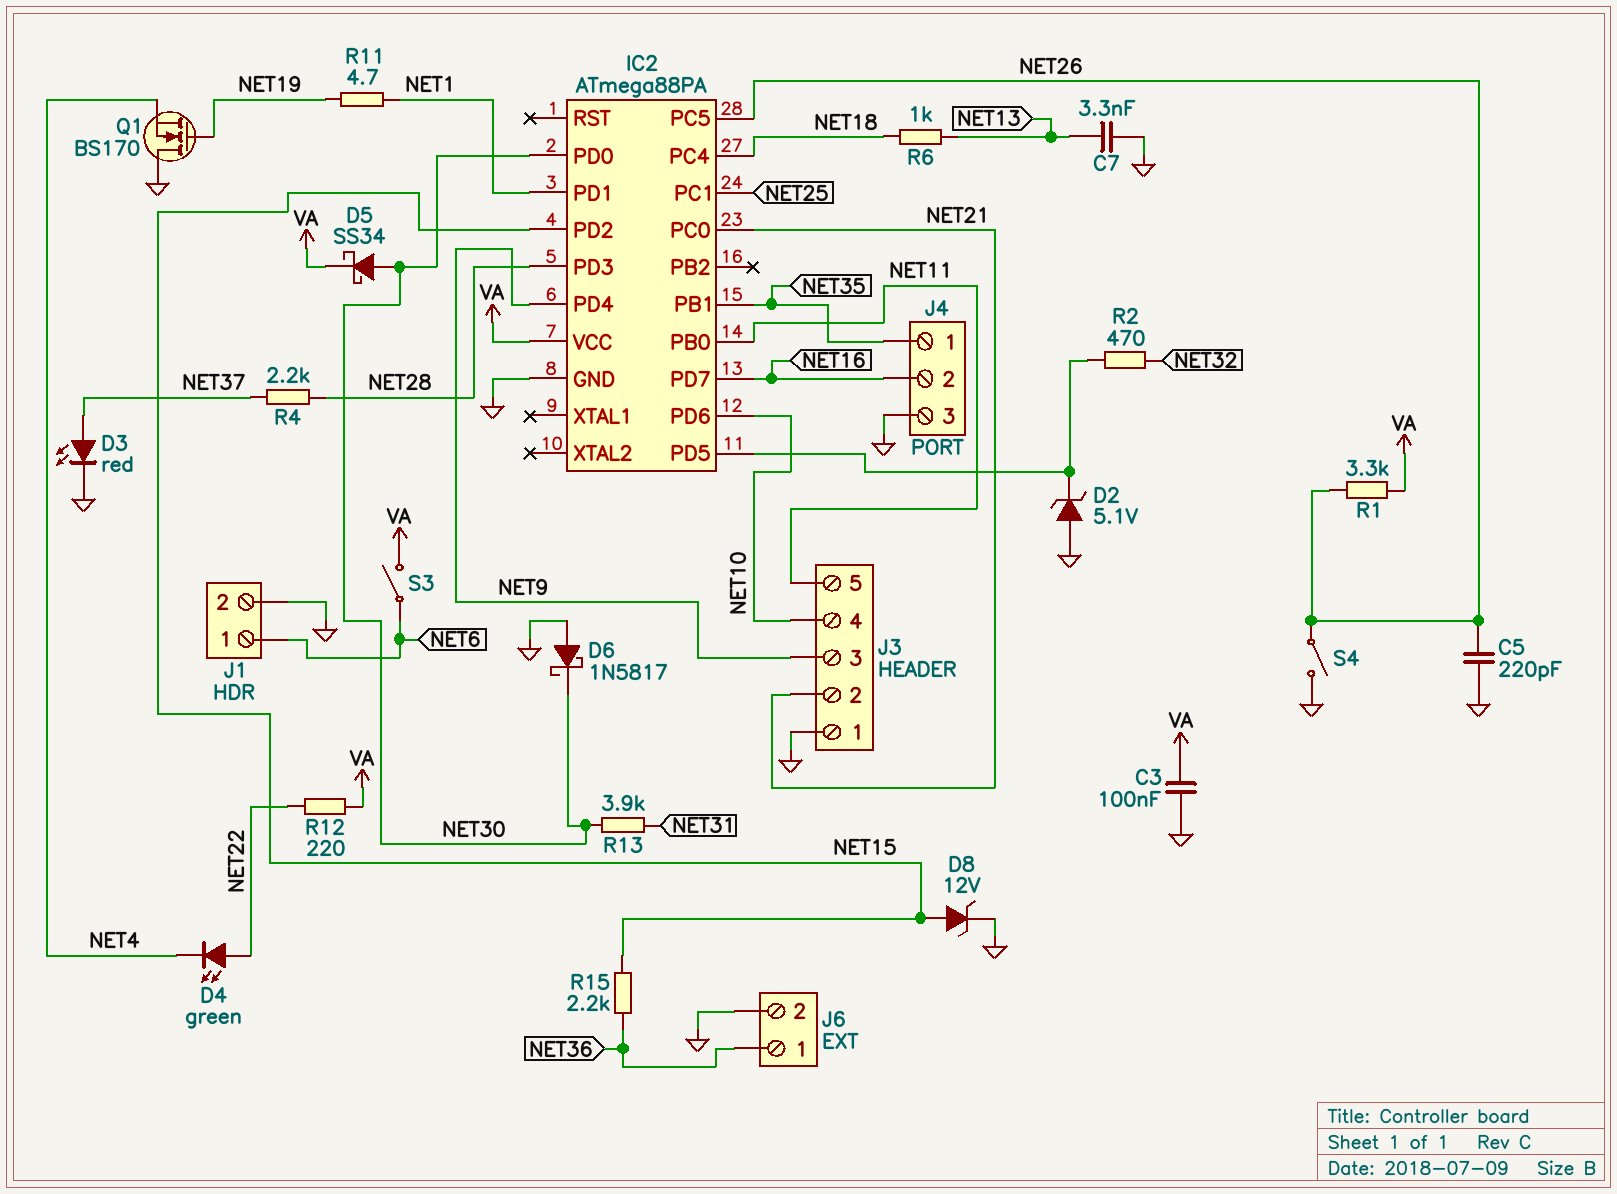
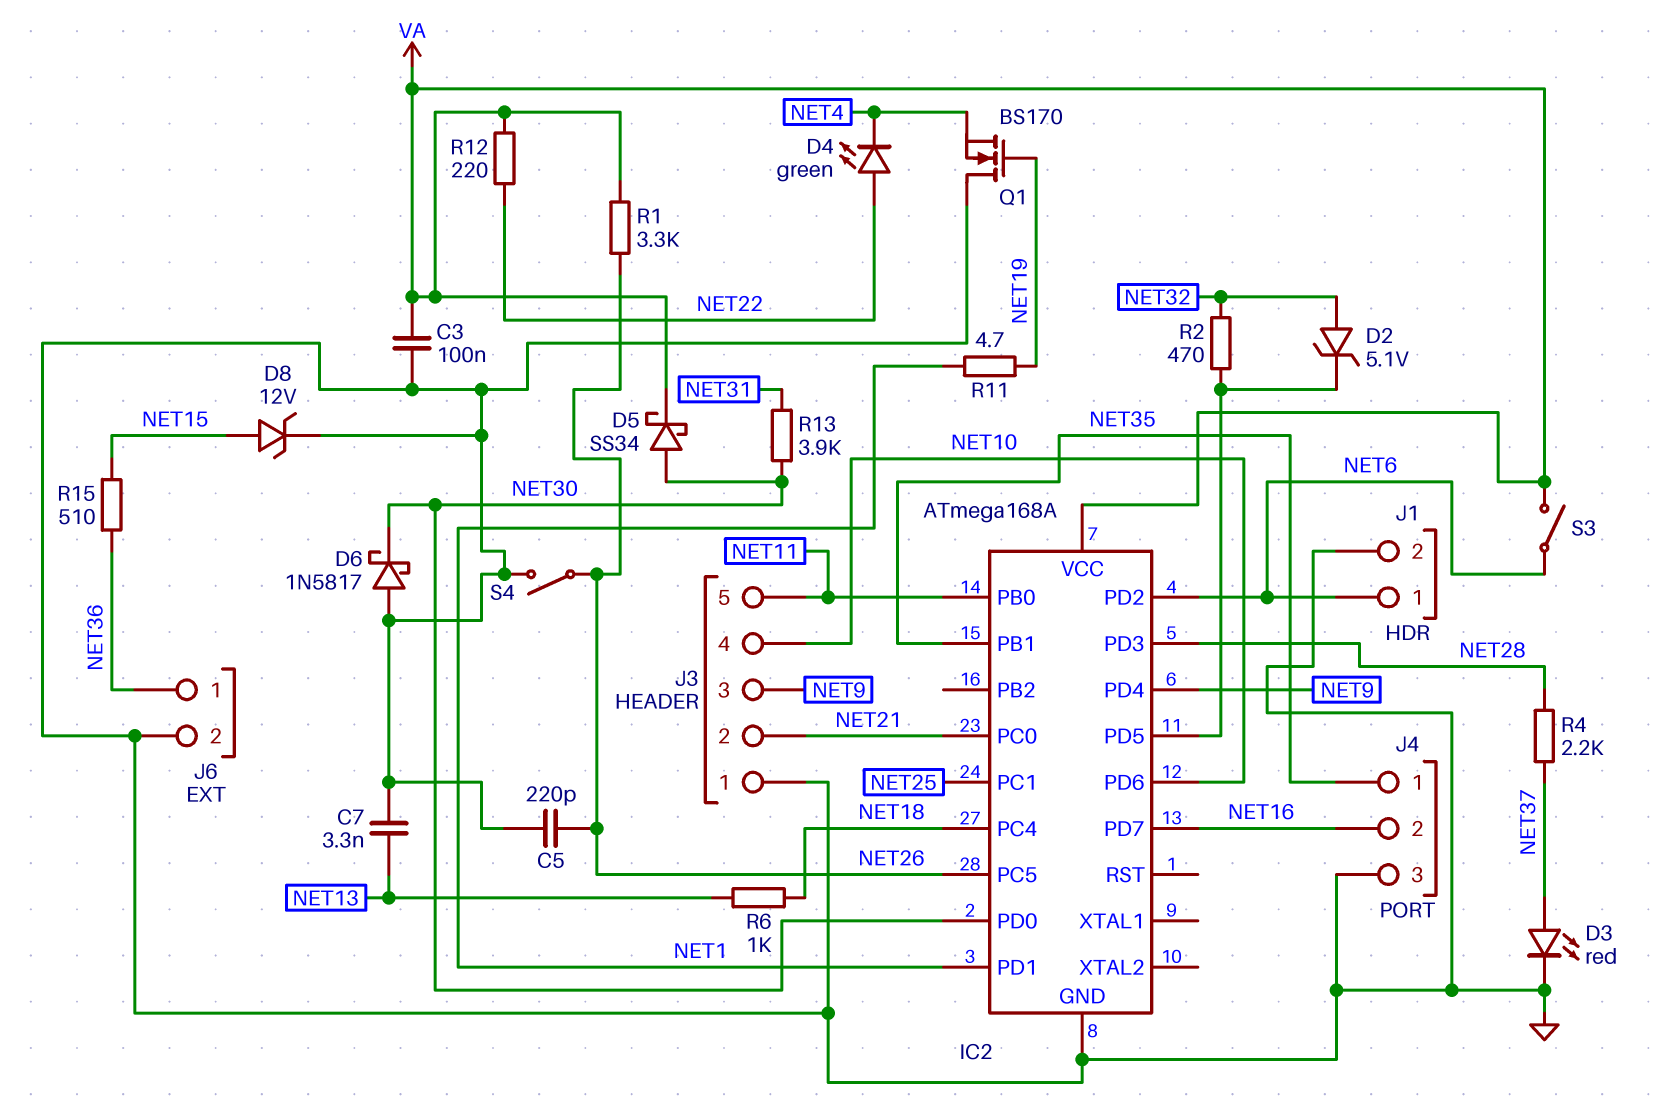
D2: zener 5.1V (A GND, K IC2/PD5) -> zener 5.1V (A NET32, K IC2/PD5)
IC2: ATmega88PA -> ATmega168A
IC2 pin PD2: NET15 -> NET6
R15: 2.2k (NET15, NET36) -> 510 (NET15, NET36)

